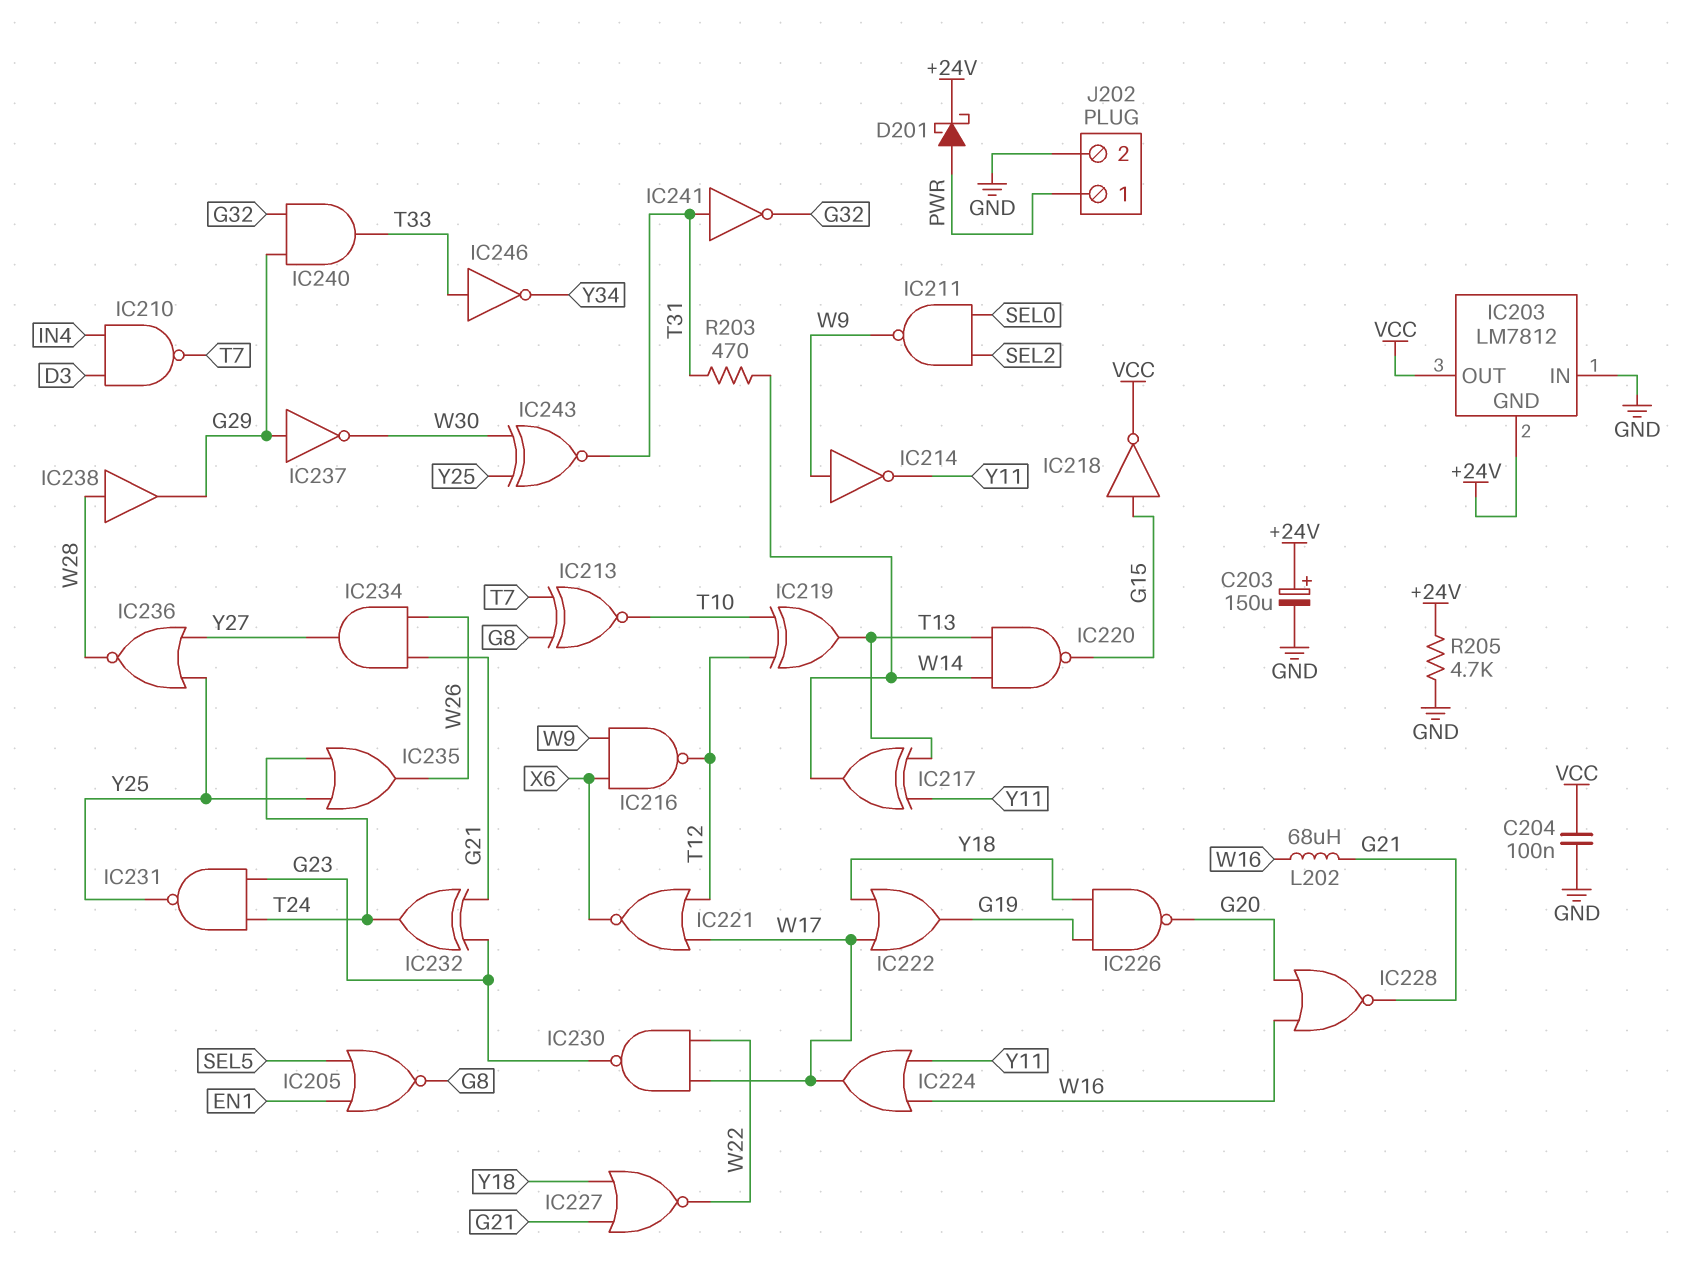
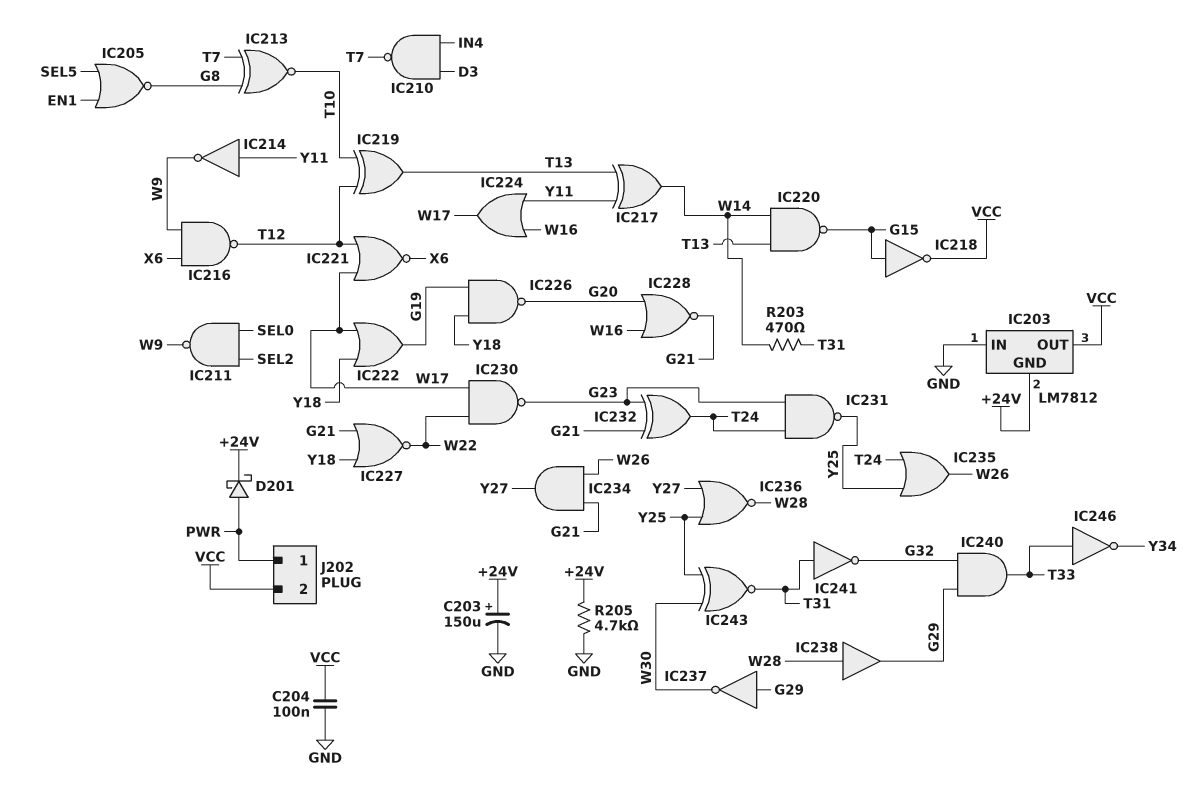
IC214: NOT (in W9, out Y11) -> NOT (in Y11, out W9)
J202 pin 2: GND -> VCC
L202: 68uH (G21, W16) -> none

